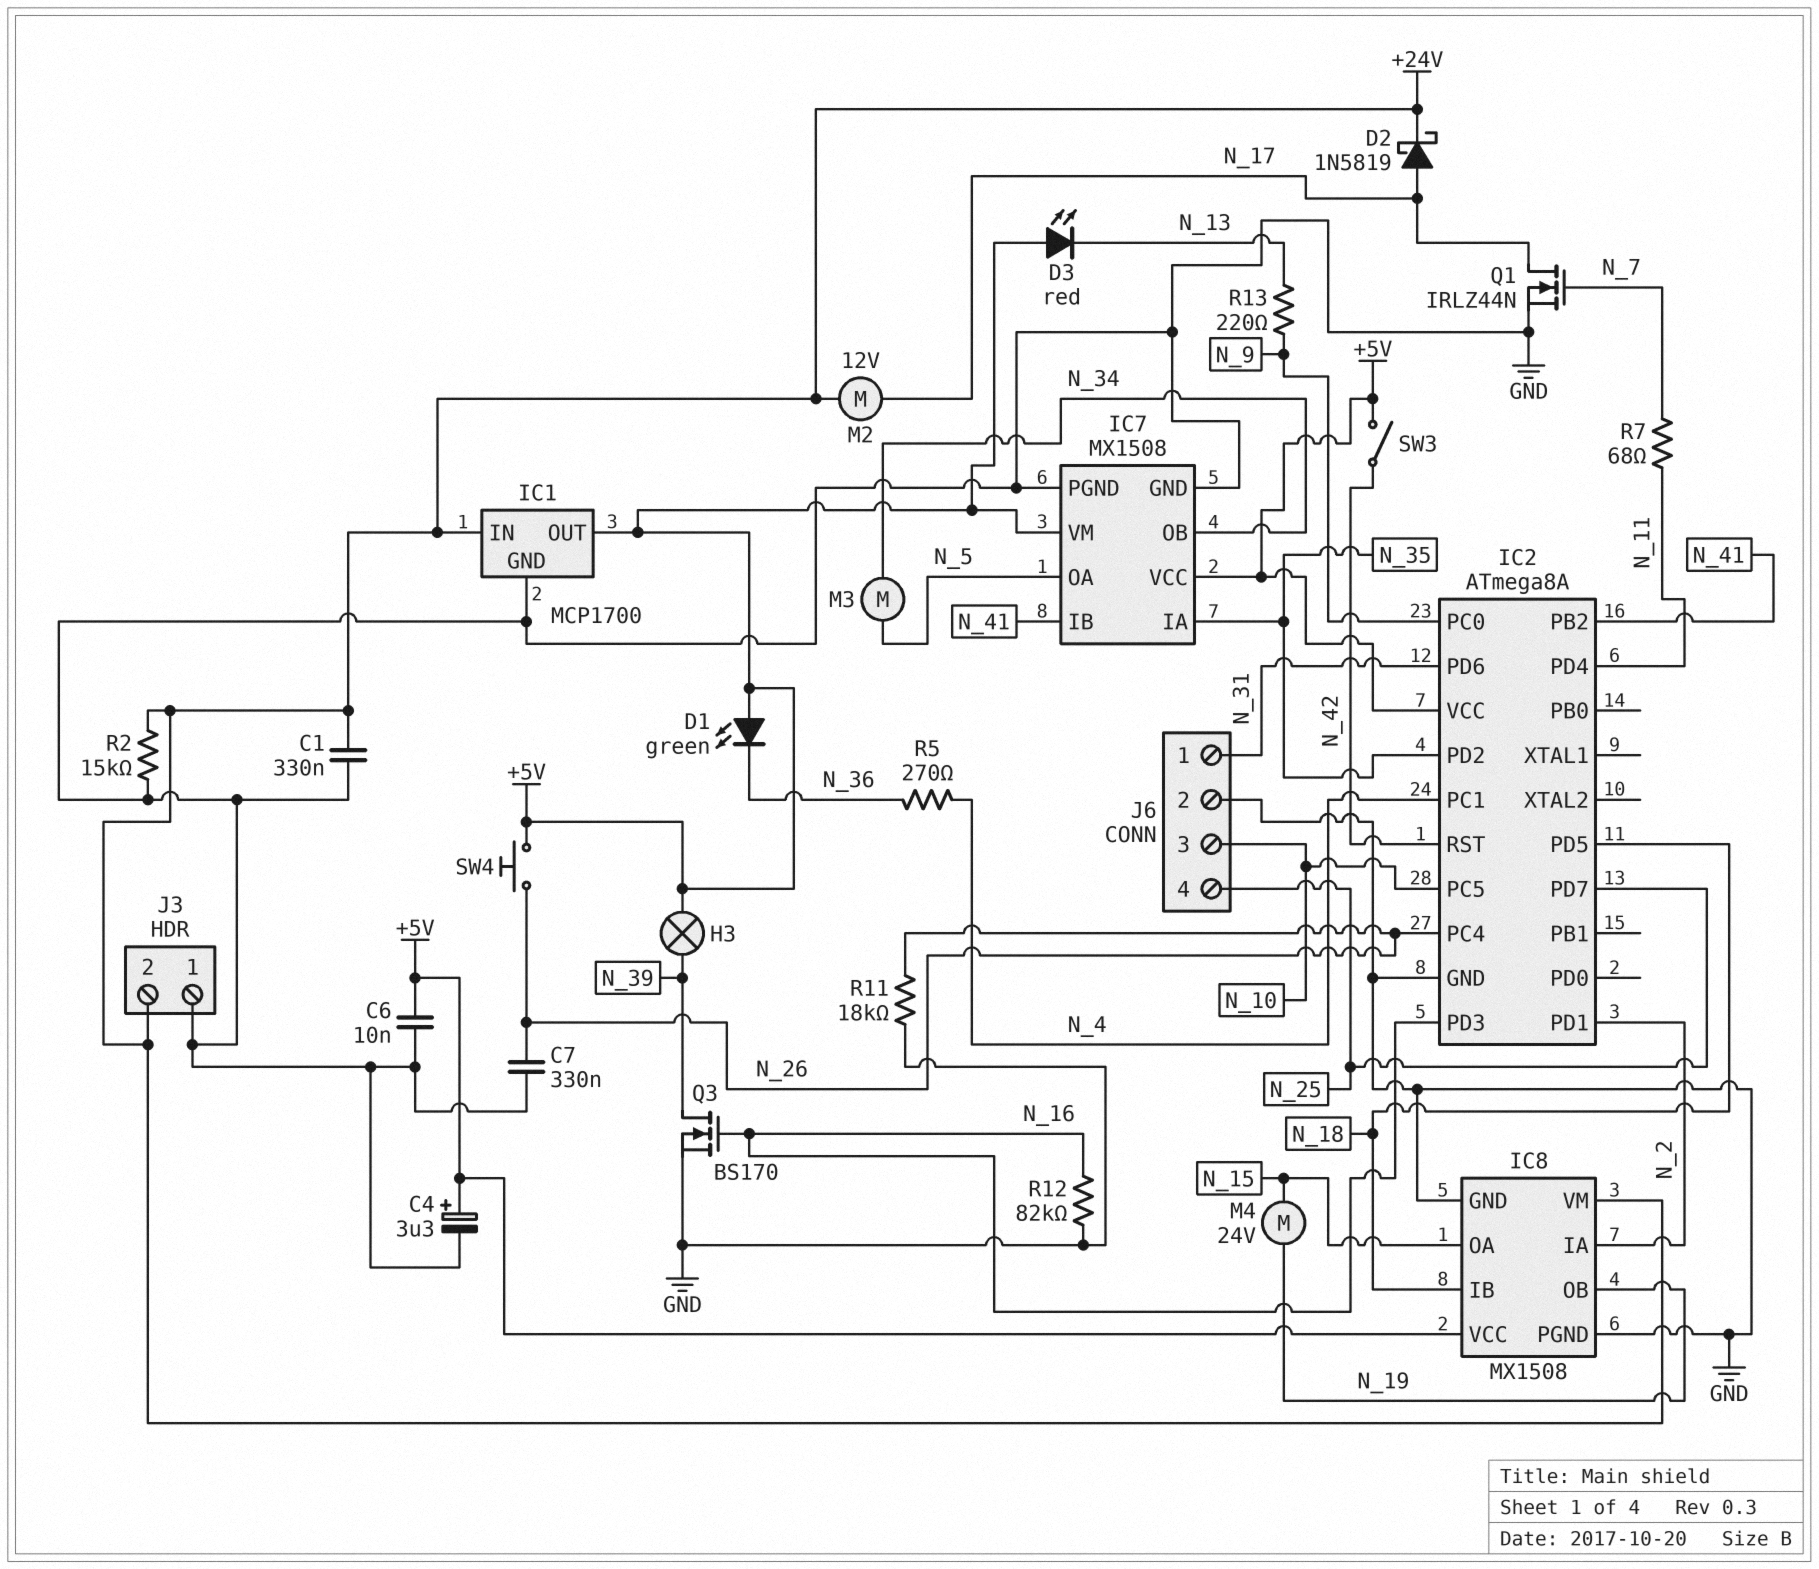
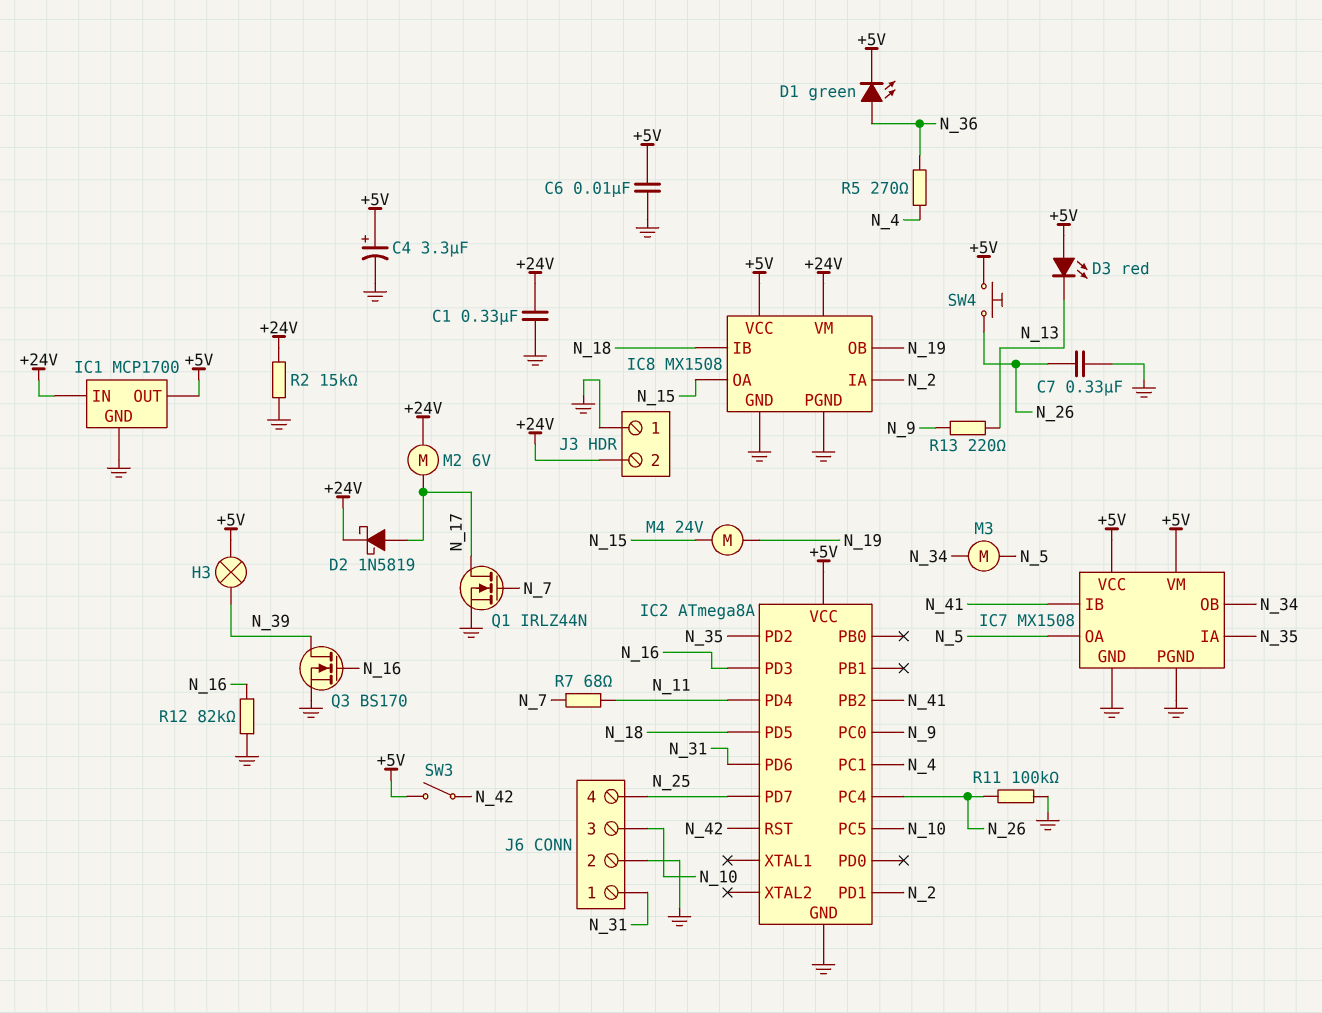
D1: LED green (A +5V, K N_36) -> LED green (A N_36, K +5V)
M2: motor 12V (+24V, N_17) -> motor 6V (+24V, N_17)
R11: 18k (GND, N_26) -> 100k (GND, N_26)

